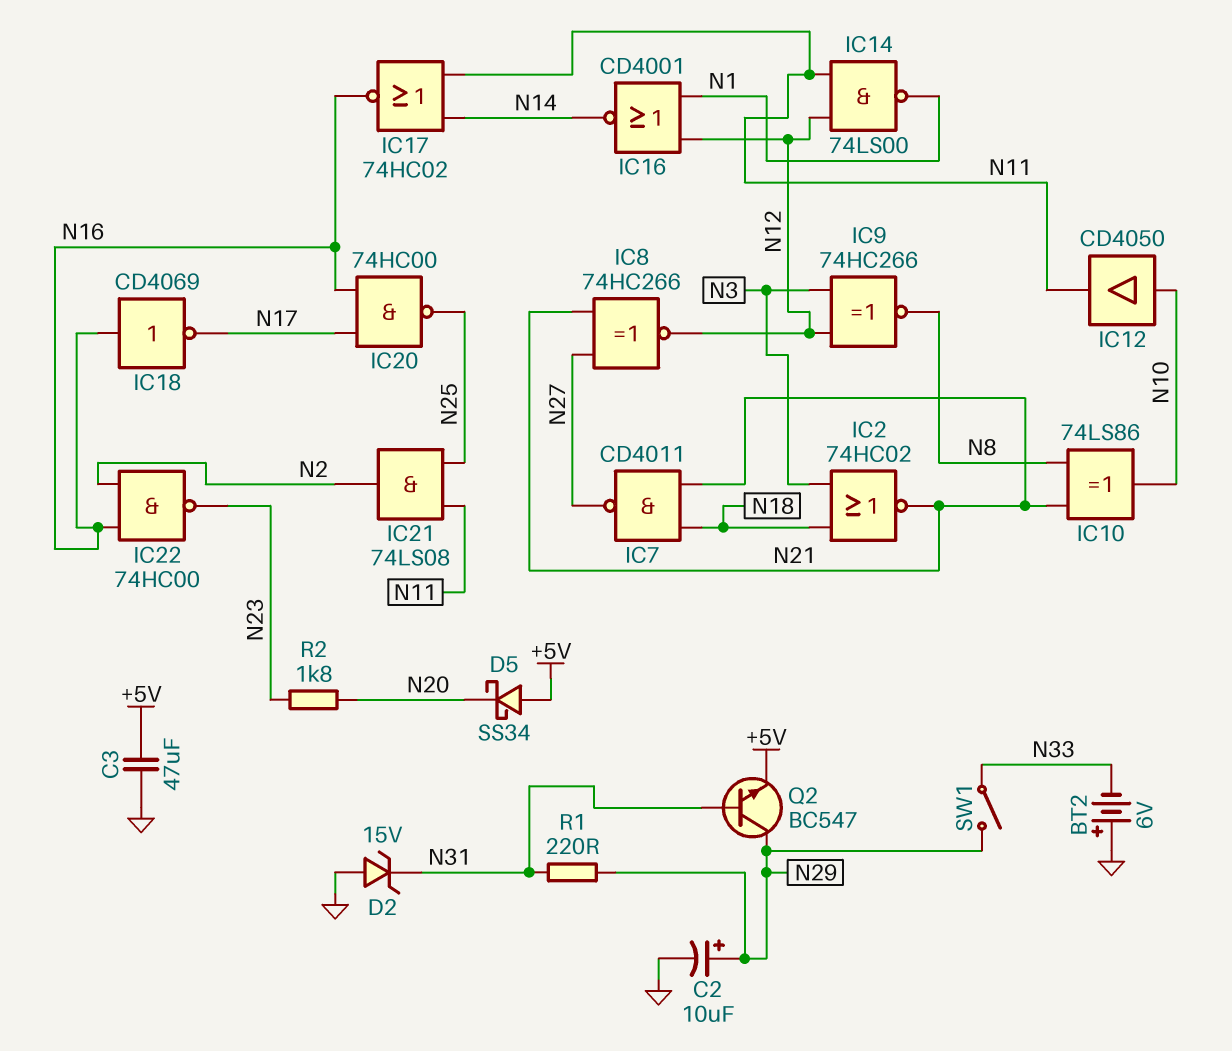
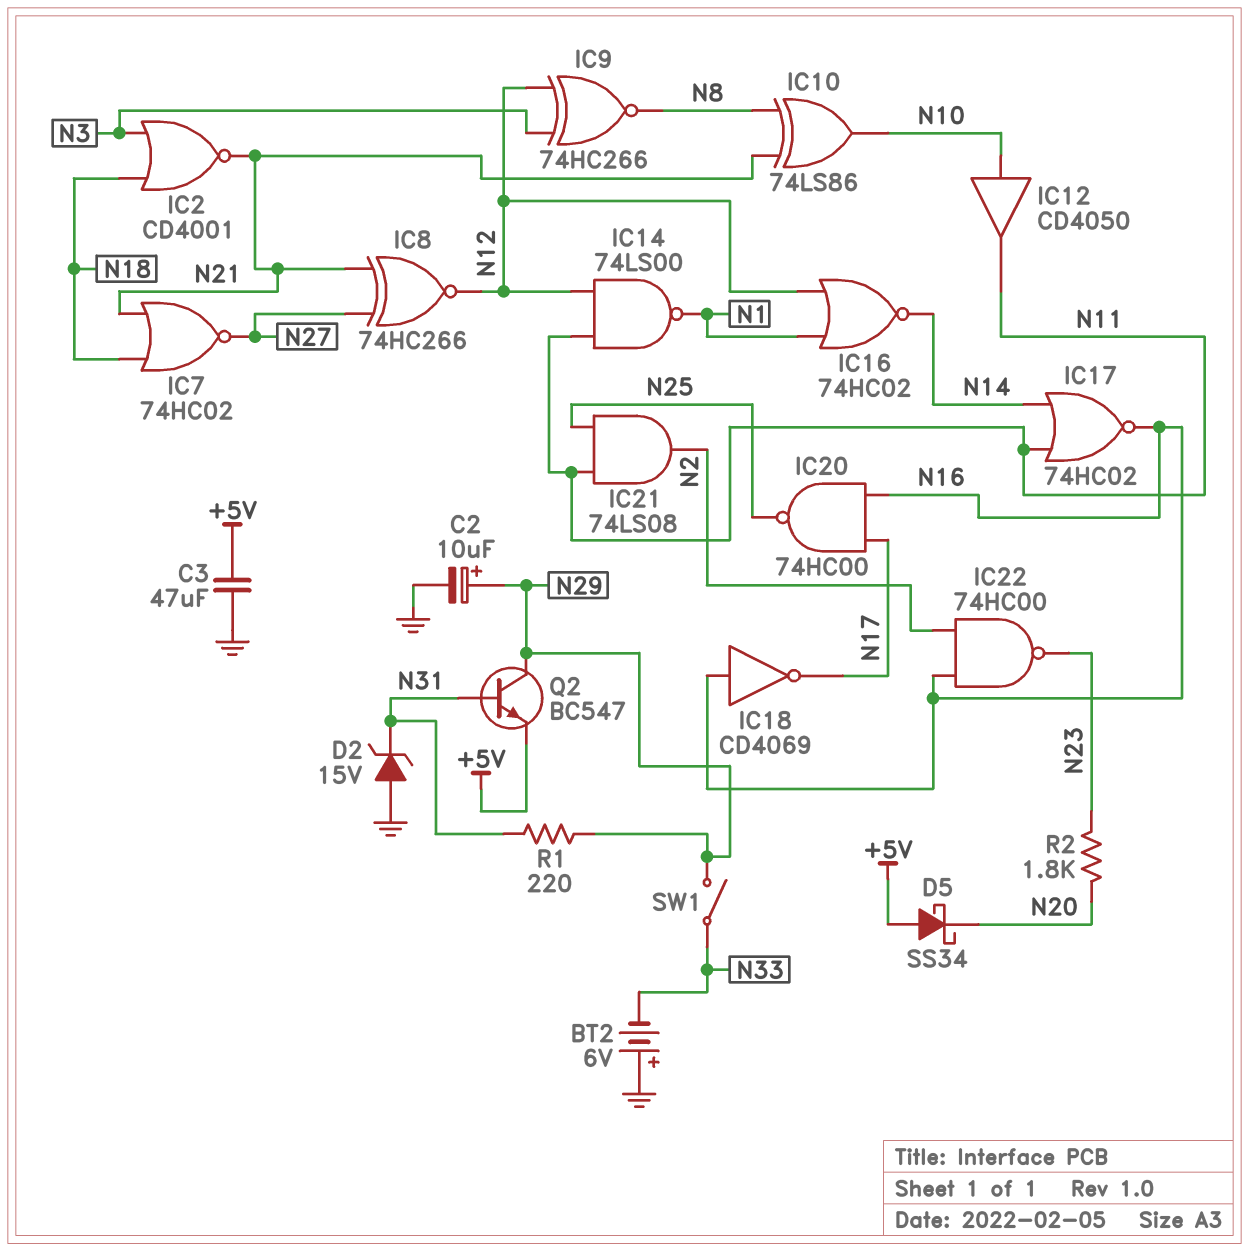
IC2: NOR 74HC02 (in N3, in N18, out N21) -> NOR CD4001 (in N3, in N18, out N21)
IC7: NAND CD4011 (in N18, in N21, out N27) -> NOR 74HC02 (in N18, in N21, out N27)
IC16: NOR CD4001 (in N1, in N12, out N14) -> NOR 74HC02 (in N1, in N12, out N14)

